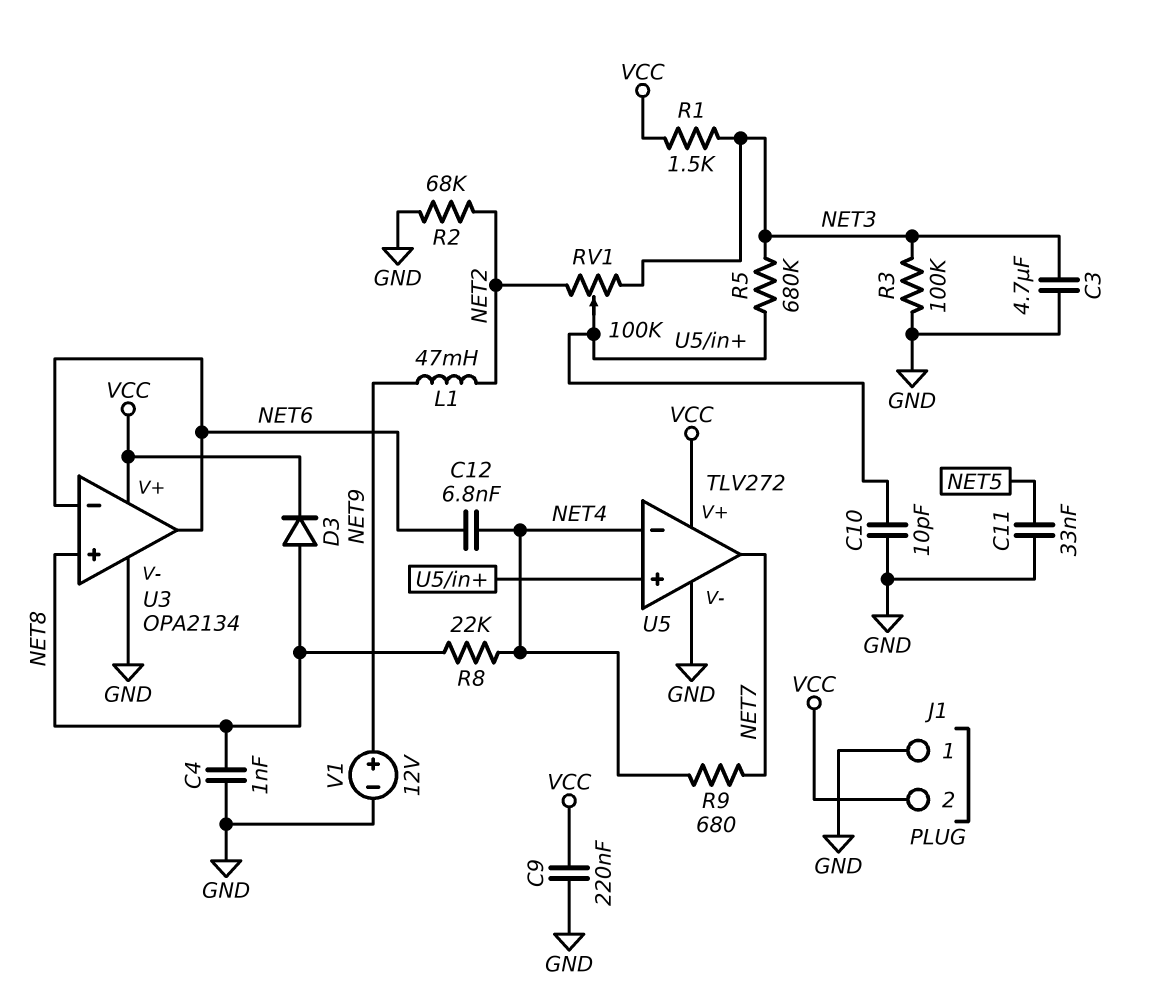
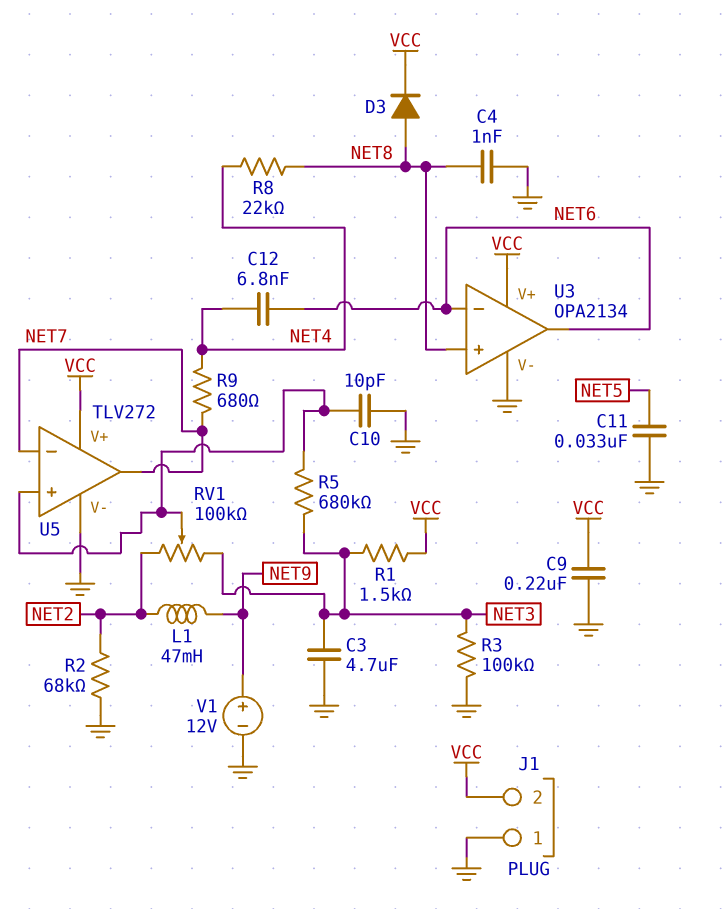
U5 pin in-: NET4 -> NET7

